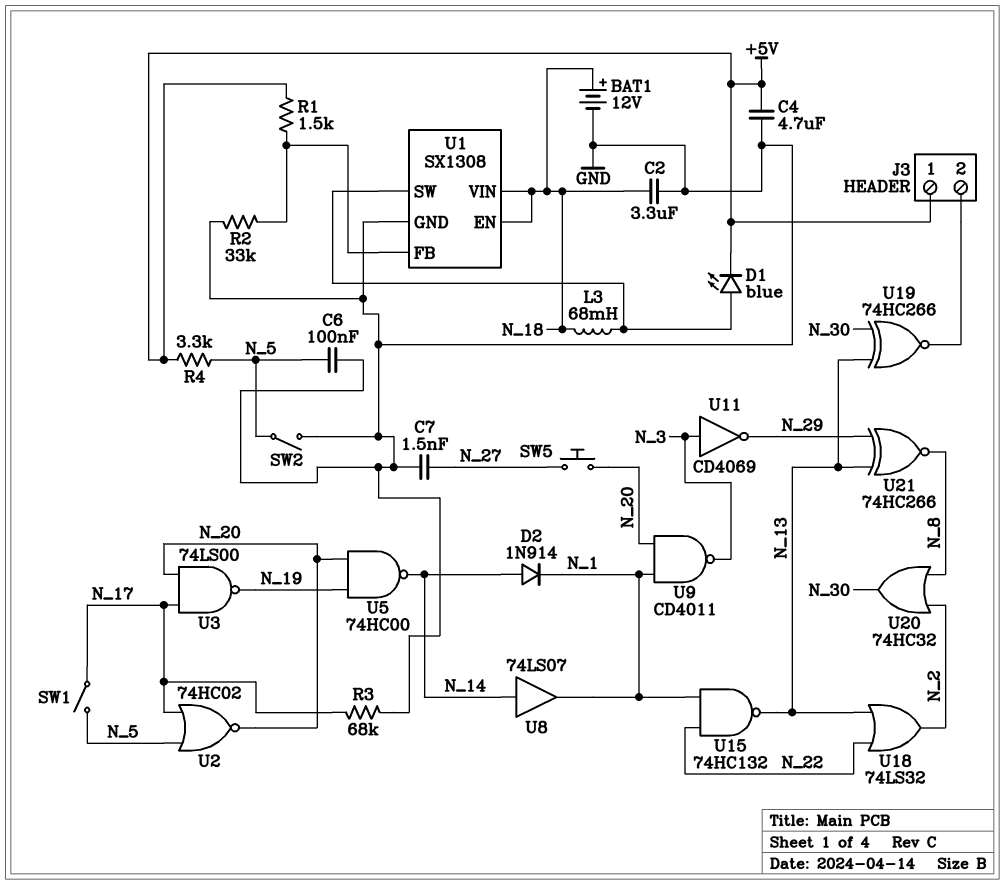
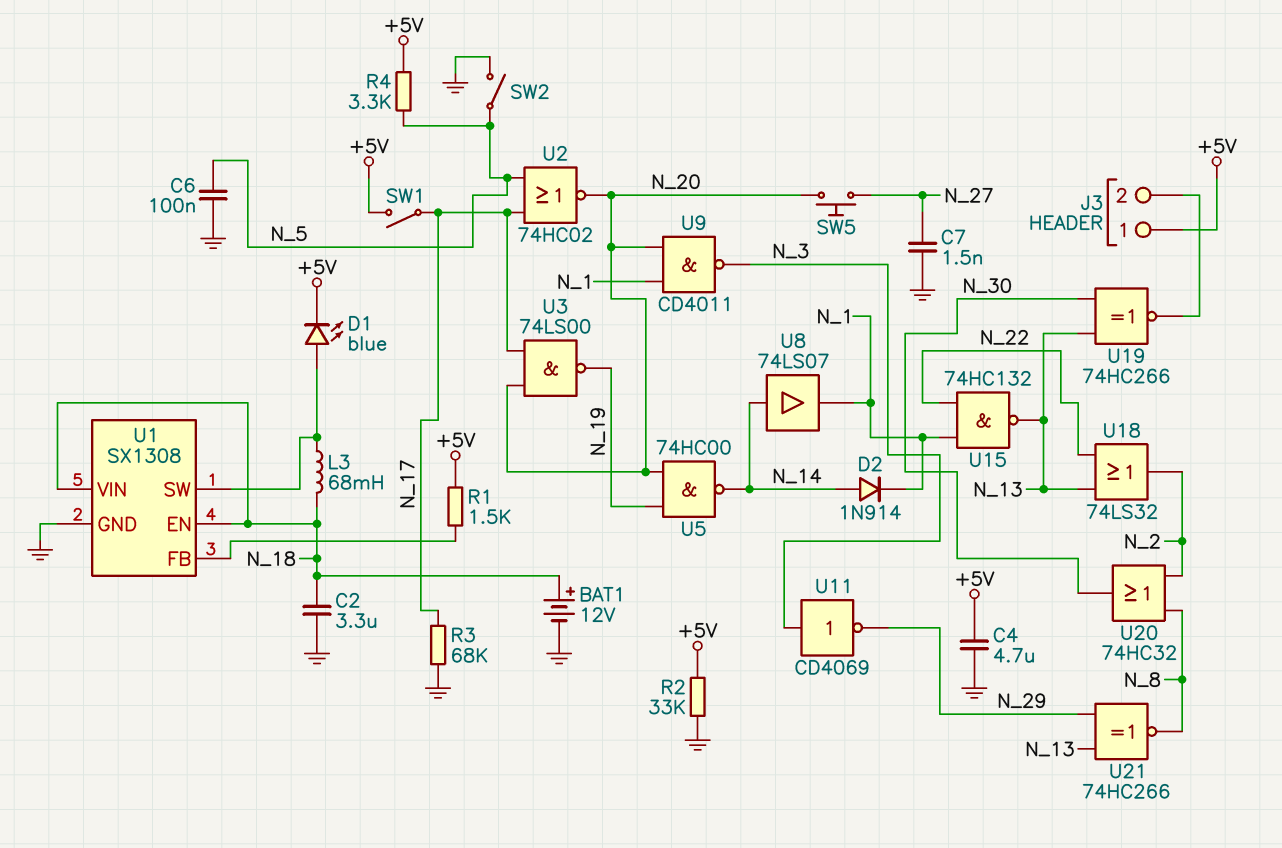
R2: 33k (GND, U1/FB) -> 33k (+5V, GND)
SW1: switch (N_5, N_17) -> switch (+5V, N_17)

